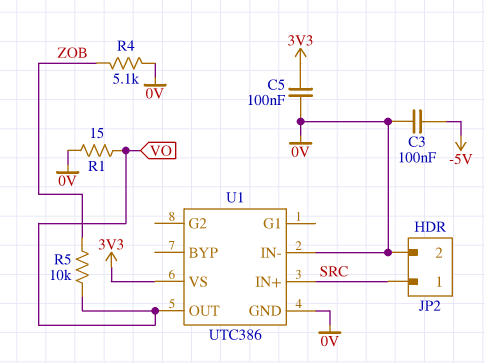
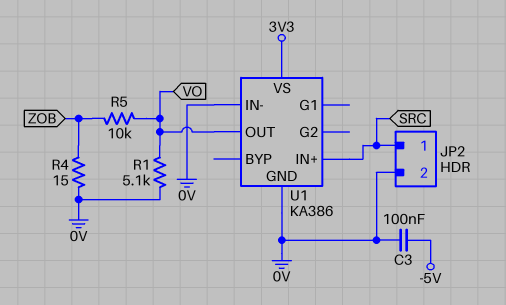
C5: 100nF (0V, 3V3) -> none
R1: 15 (0V, VO) -> 5.1k (0V, VO)
R4: 5.1k (0V, ZOB) -> 15 (0V, ZOB)
U1: UTC386 -> KA386

